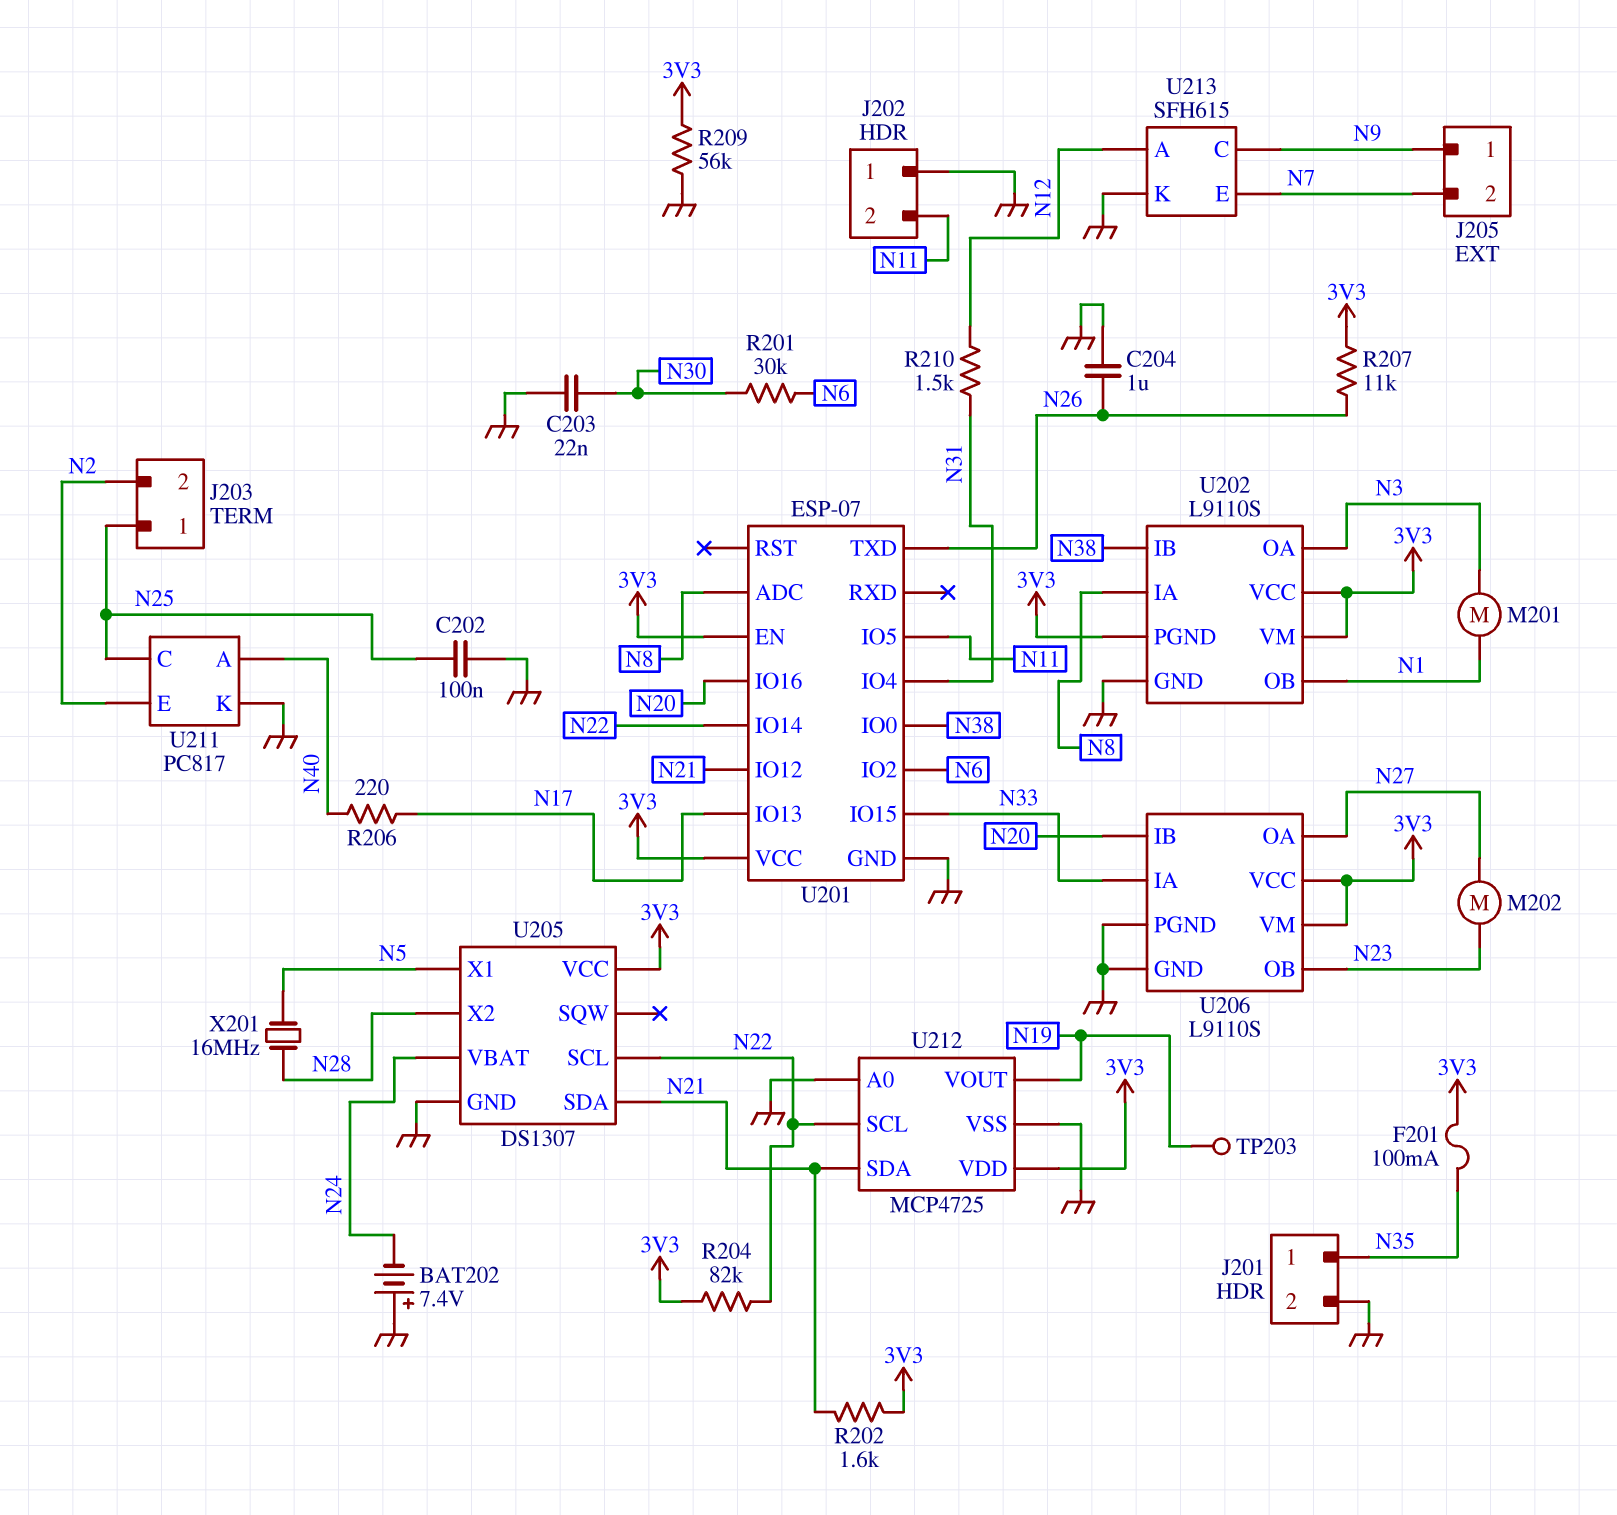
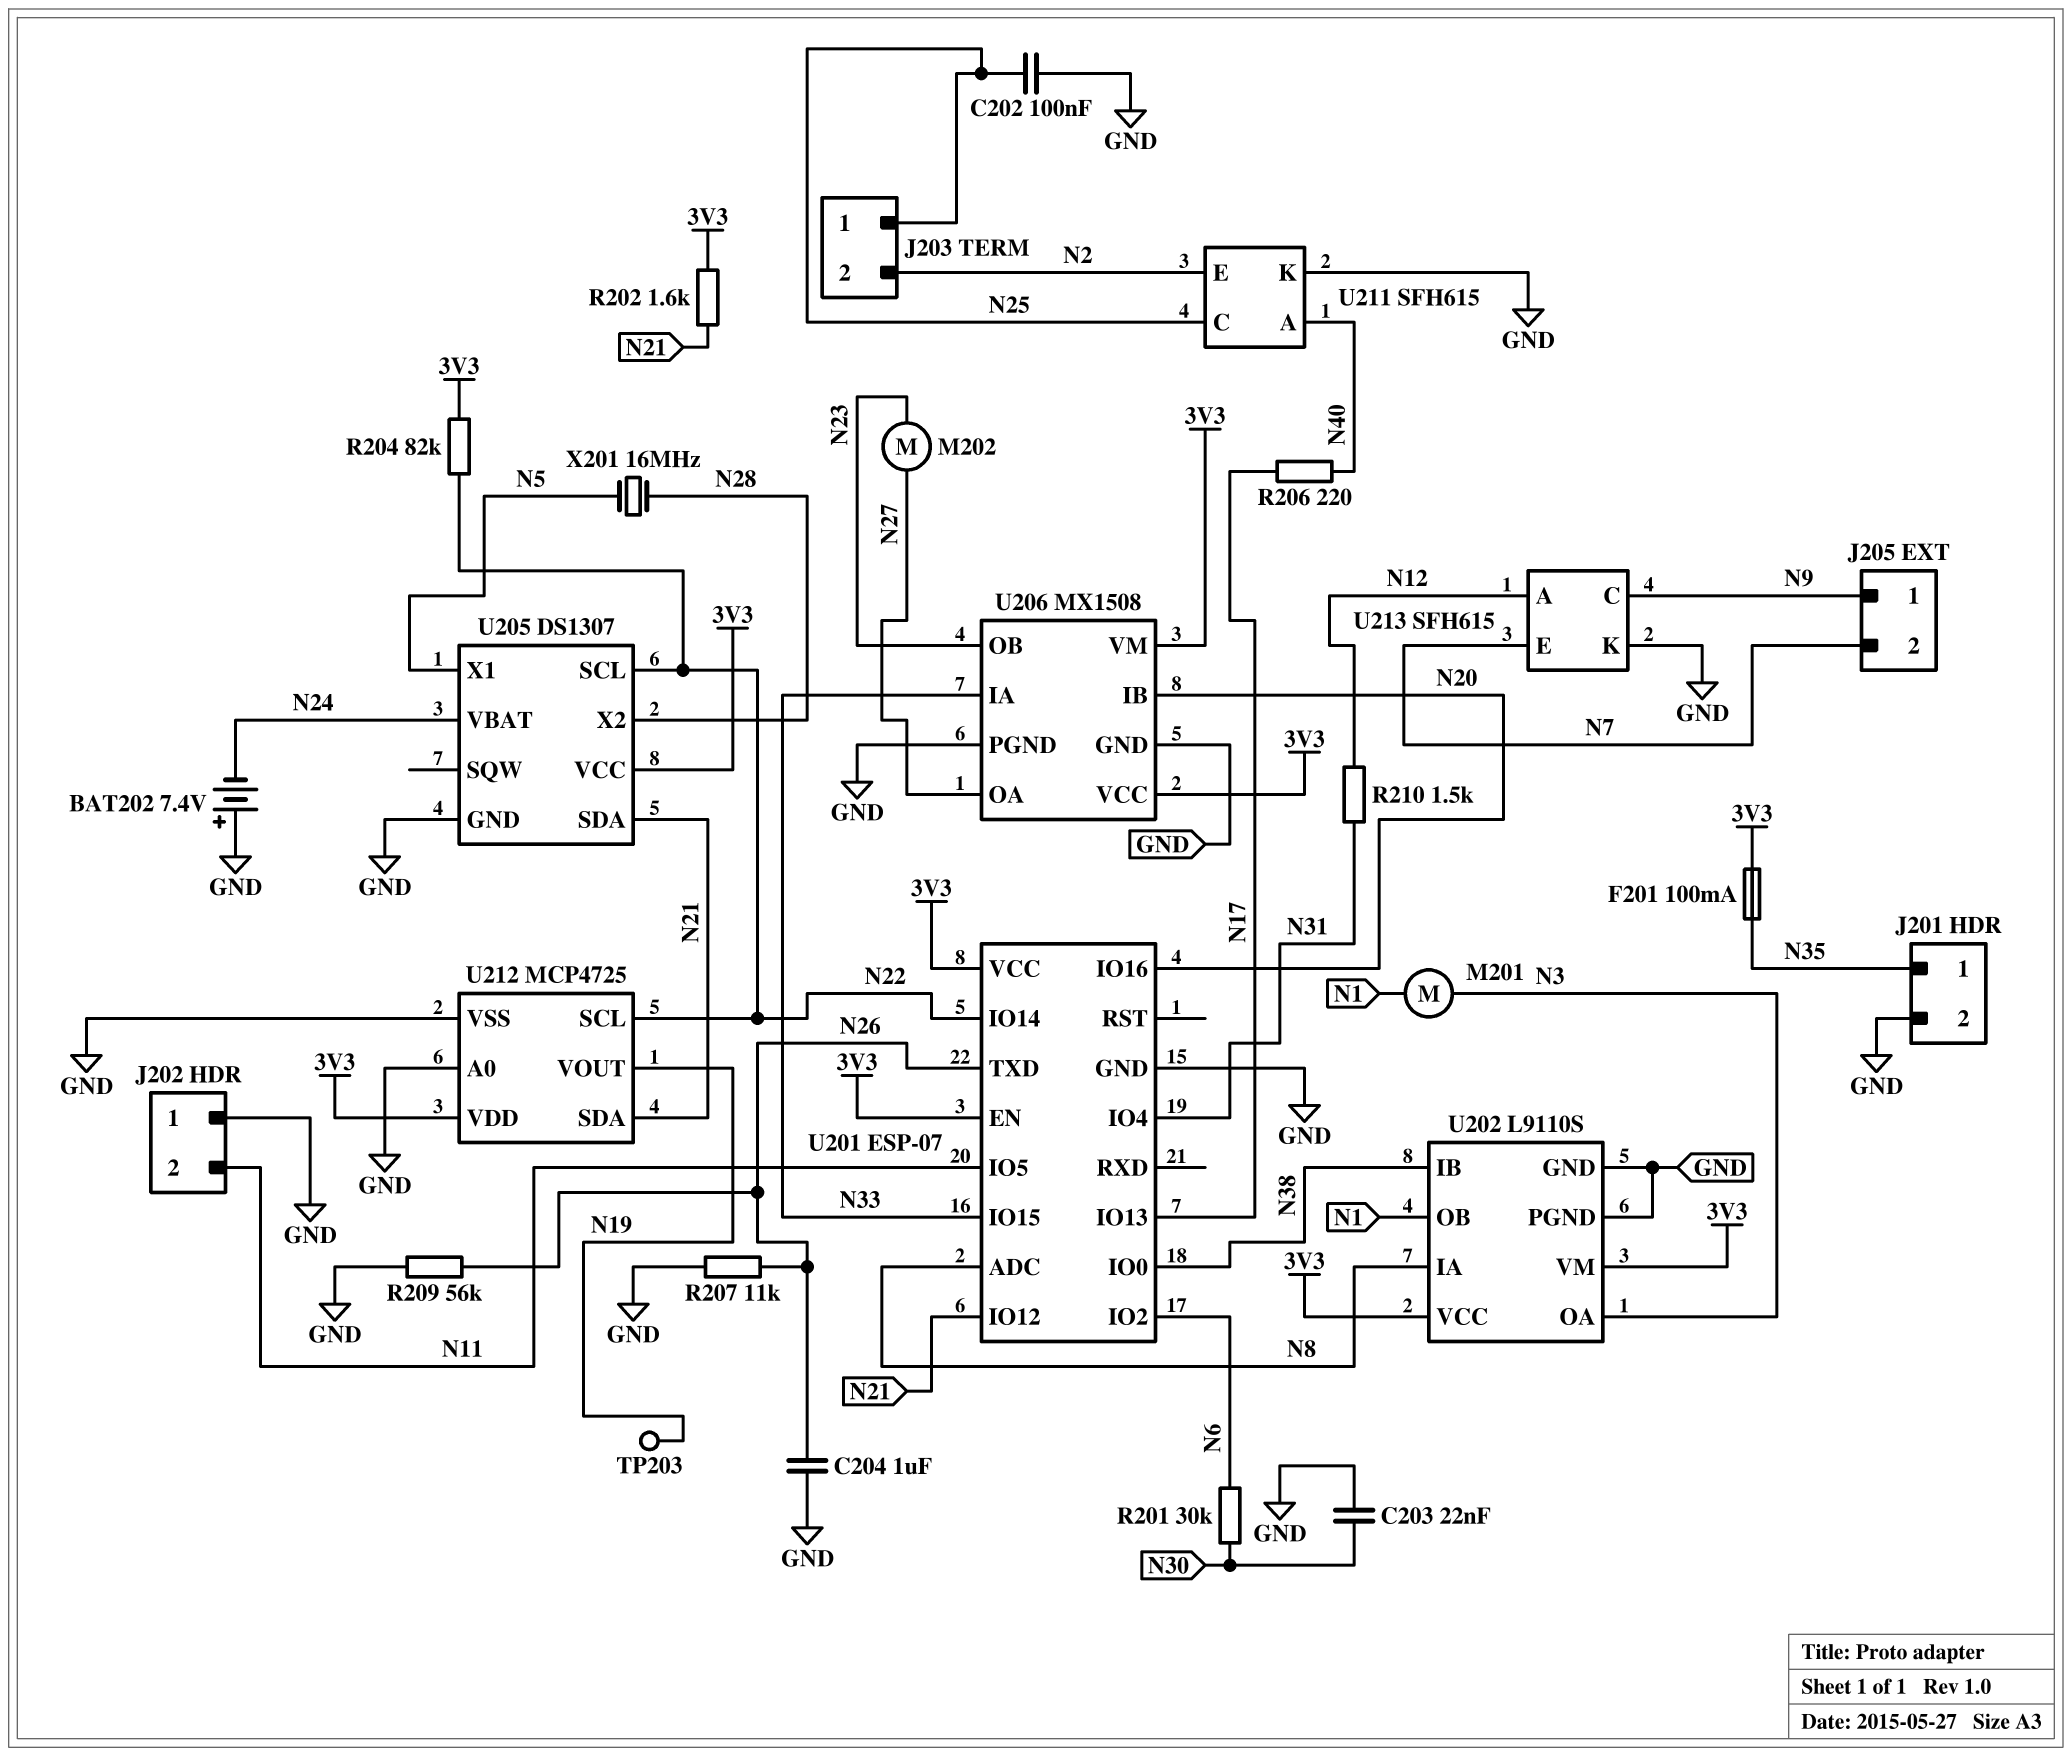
R207: 11k (3V3, N26) -> 11k (GND, N26)
R209: 56k (3V3, GND) -> 56k (GND, N26)
U202 pin PGND: 3V3 -> GND
U206: L9110S -> MX1508
U211: PC817 -> SFH615

